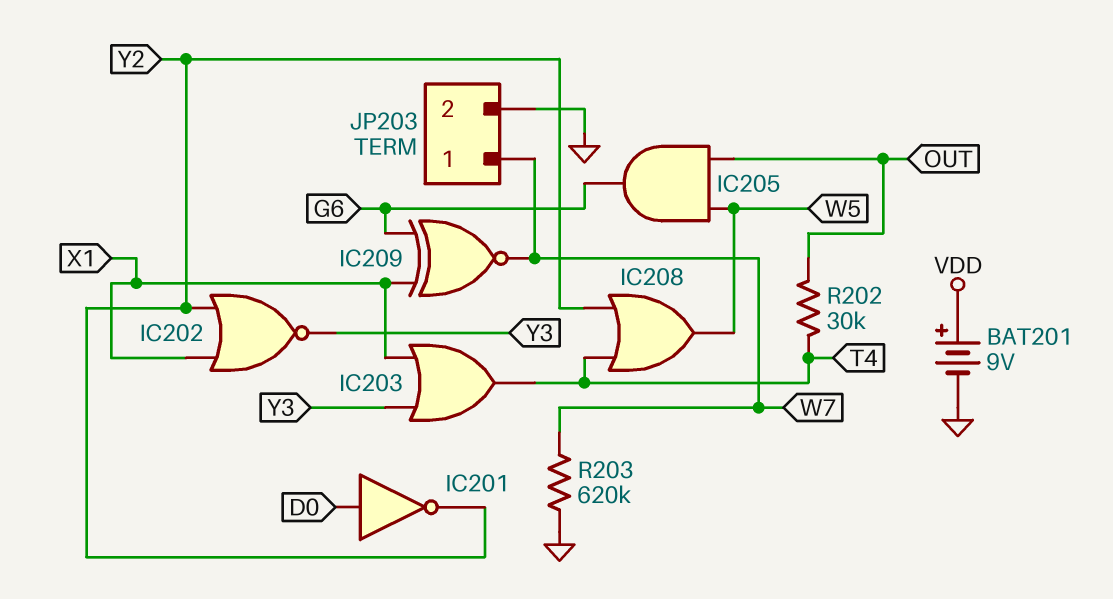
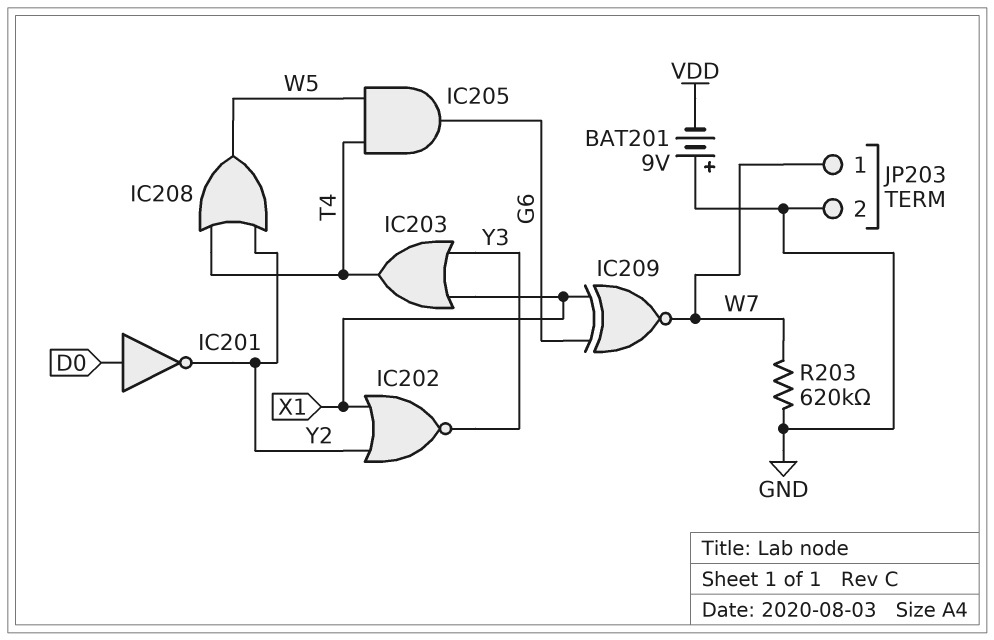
BAT201: 9V (plus VDD, minus GND) -> 9V (plus GND, minus VDD)
IC205: AND (in OUT, in W5, out G6) -> AND (in T4, in W5, out G6)
R202: 30k (OUT, T4) -> none

